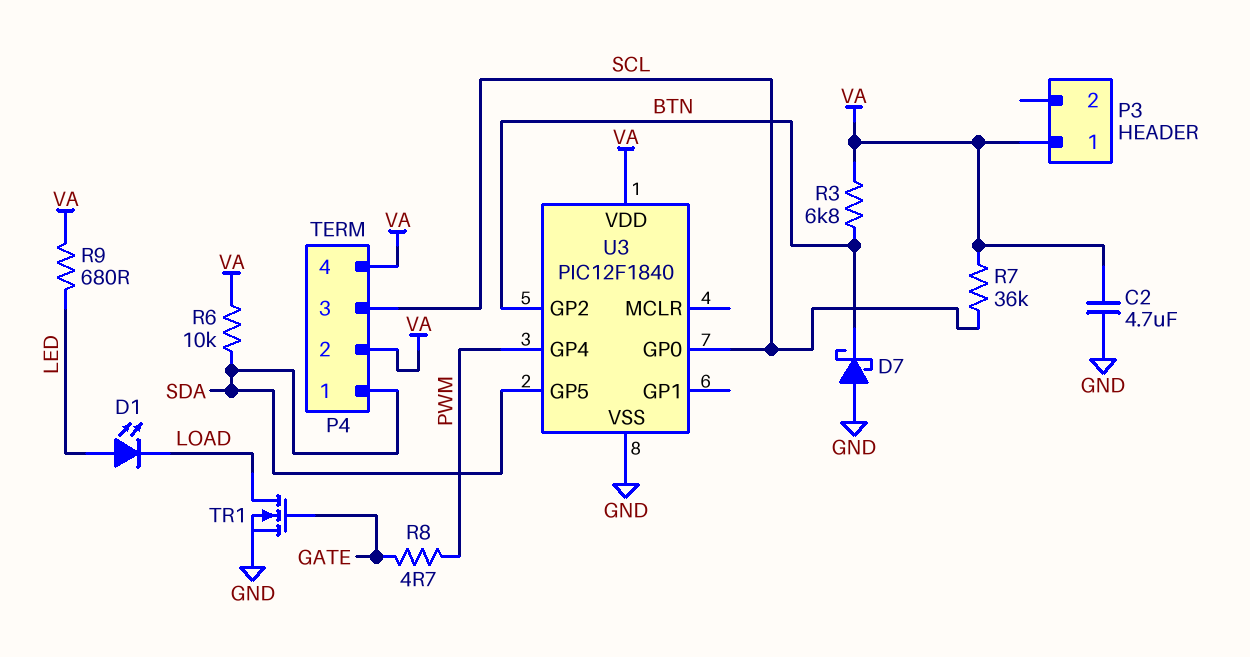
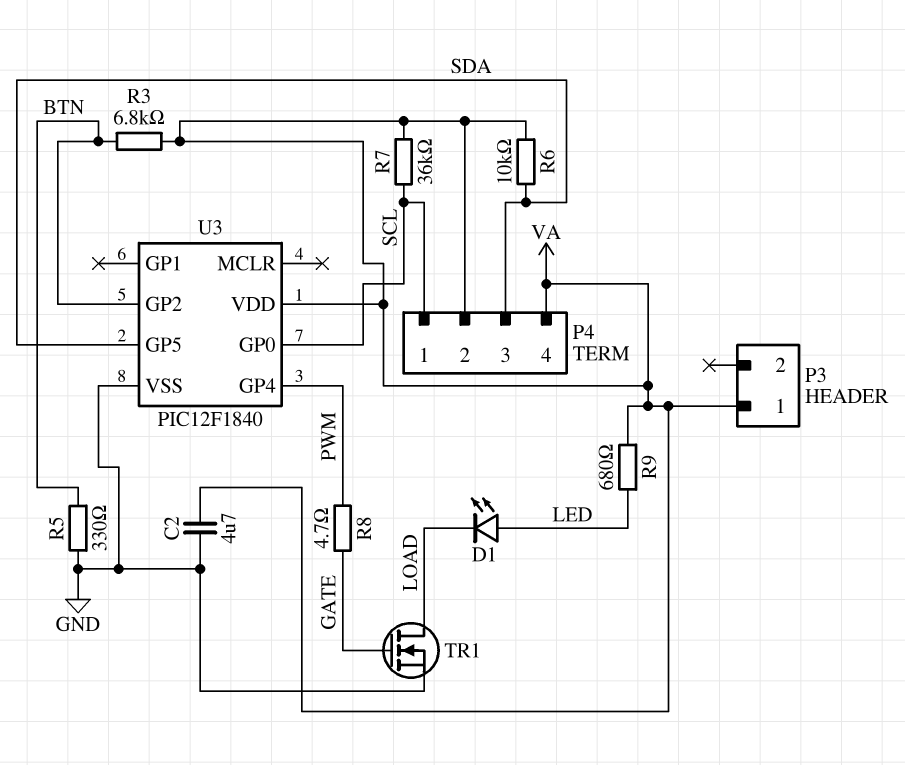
D7: schottky (A GND, K BTN) -> none
P4 pin 1: SDA -> SCL
P4 pin 3: SCL -> SDA
R5: none -> 330 (BTN, GND)

